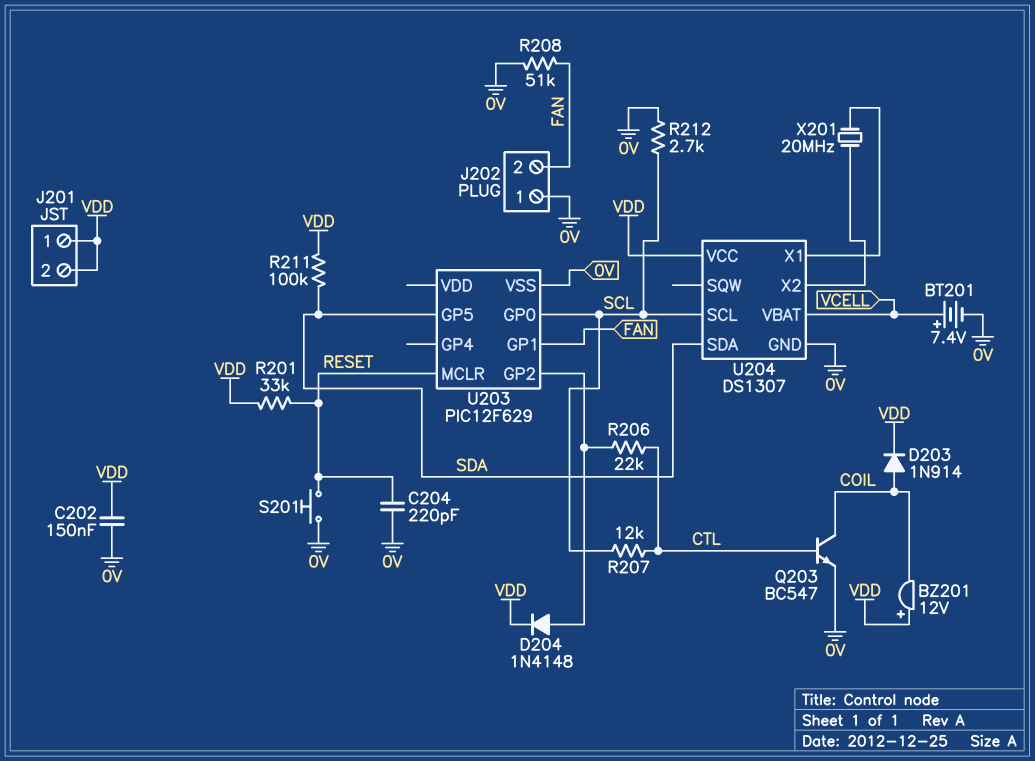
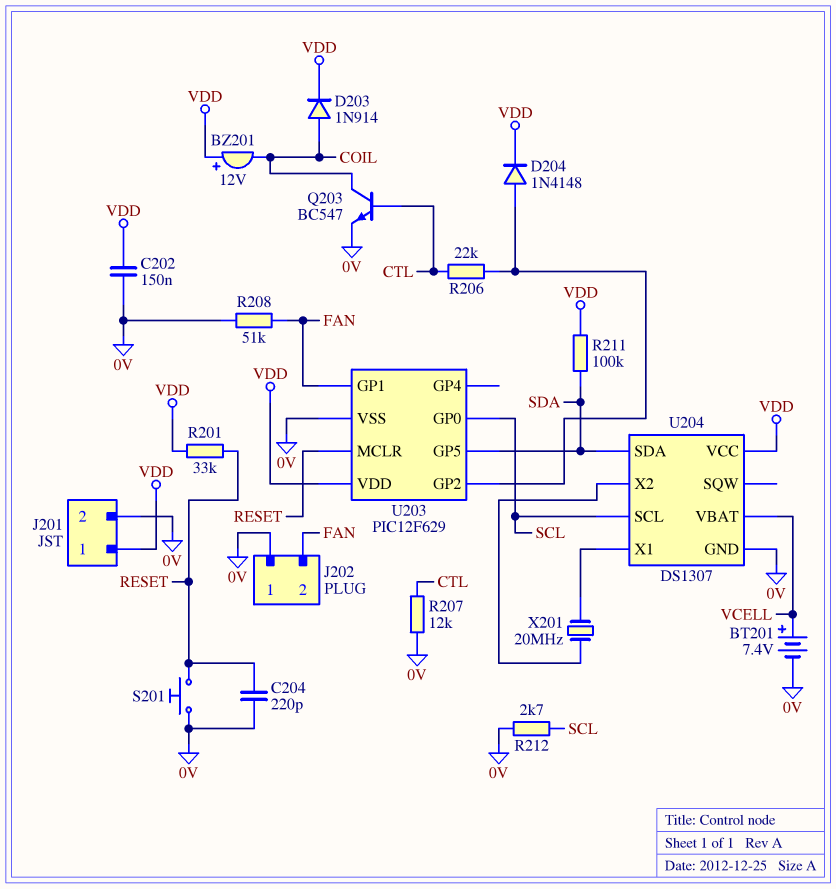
J201 pin 2: VDD -> 0V
R207: 12k (CTL, SCL) -> 12k (0V, CTL)
U203 pin VDD: none -> VDD

